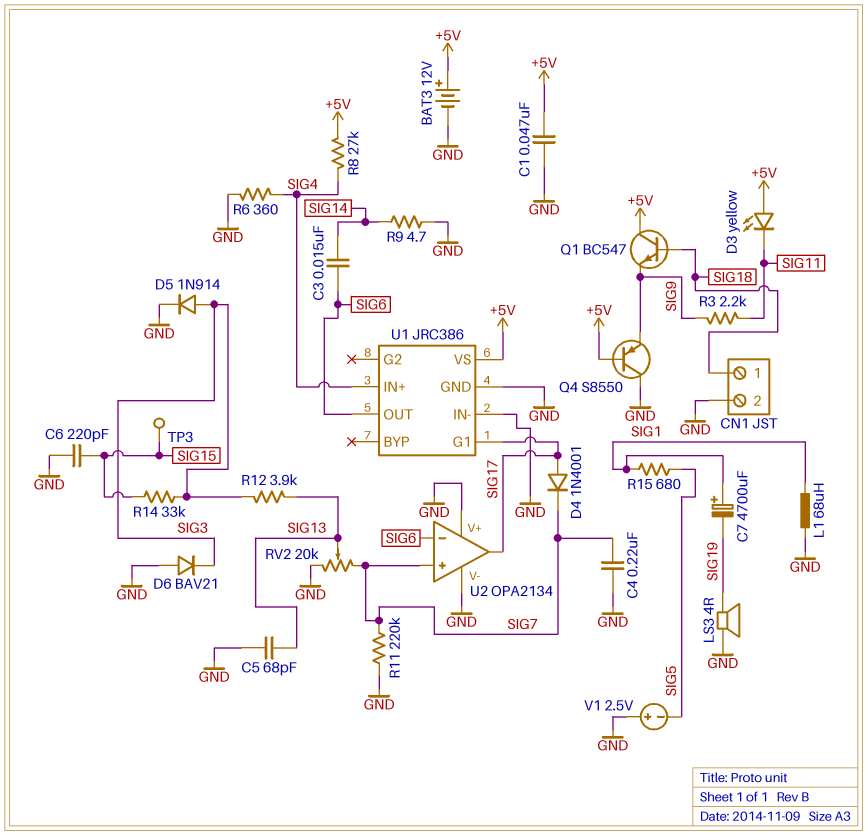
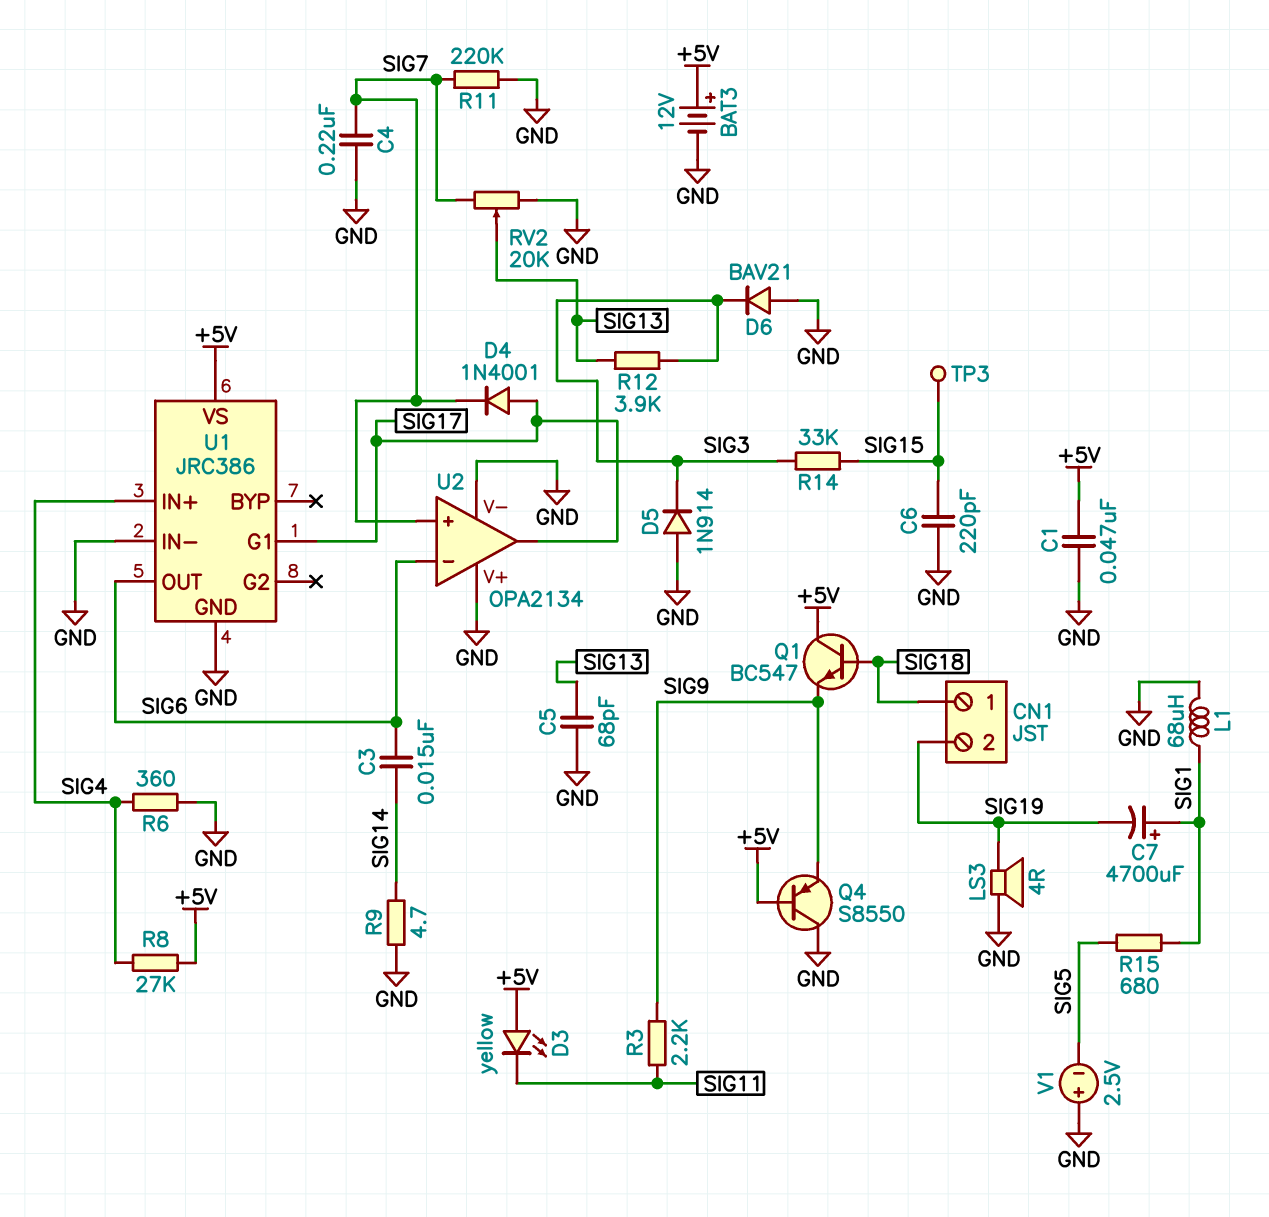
CN1 pin 2: GND -> SIG19
D5: diode 1N914 (A SIG3, K GND) -> diode 1N914 (A GND, K SIG3)

